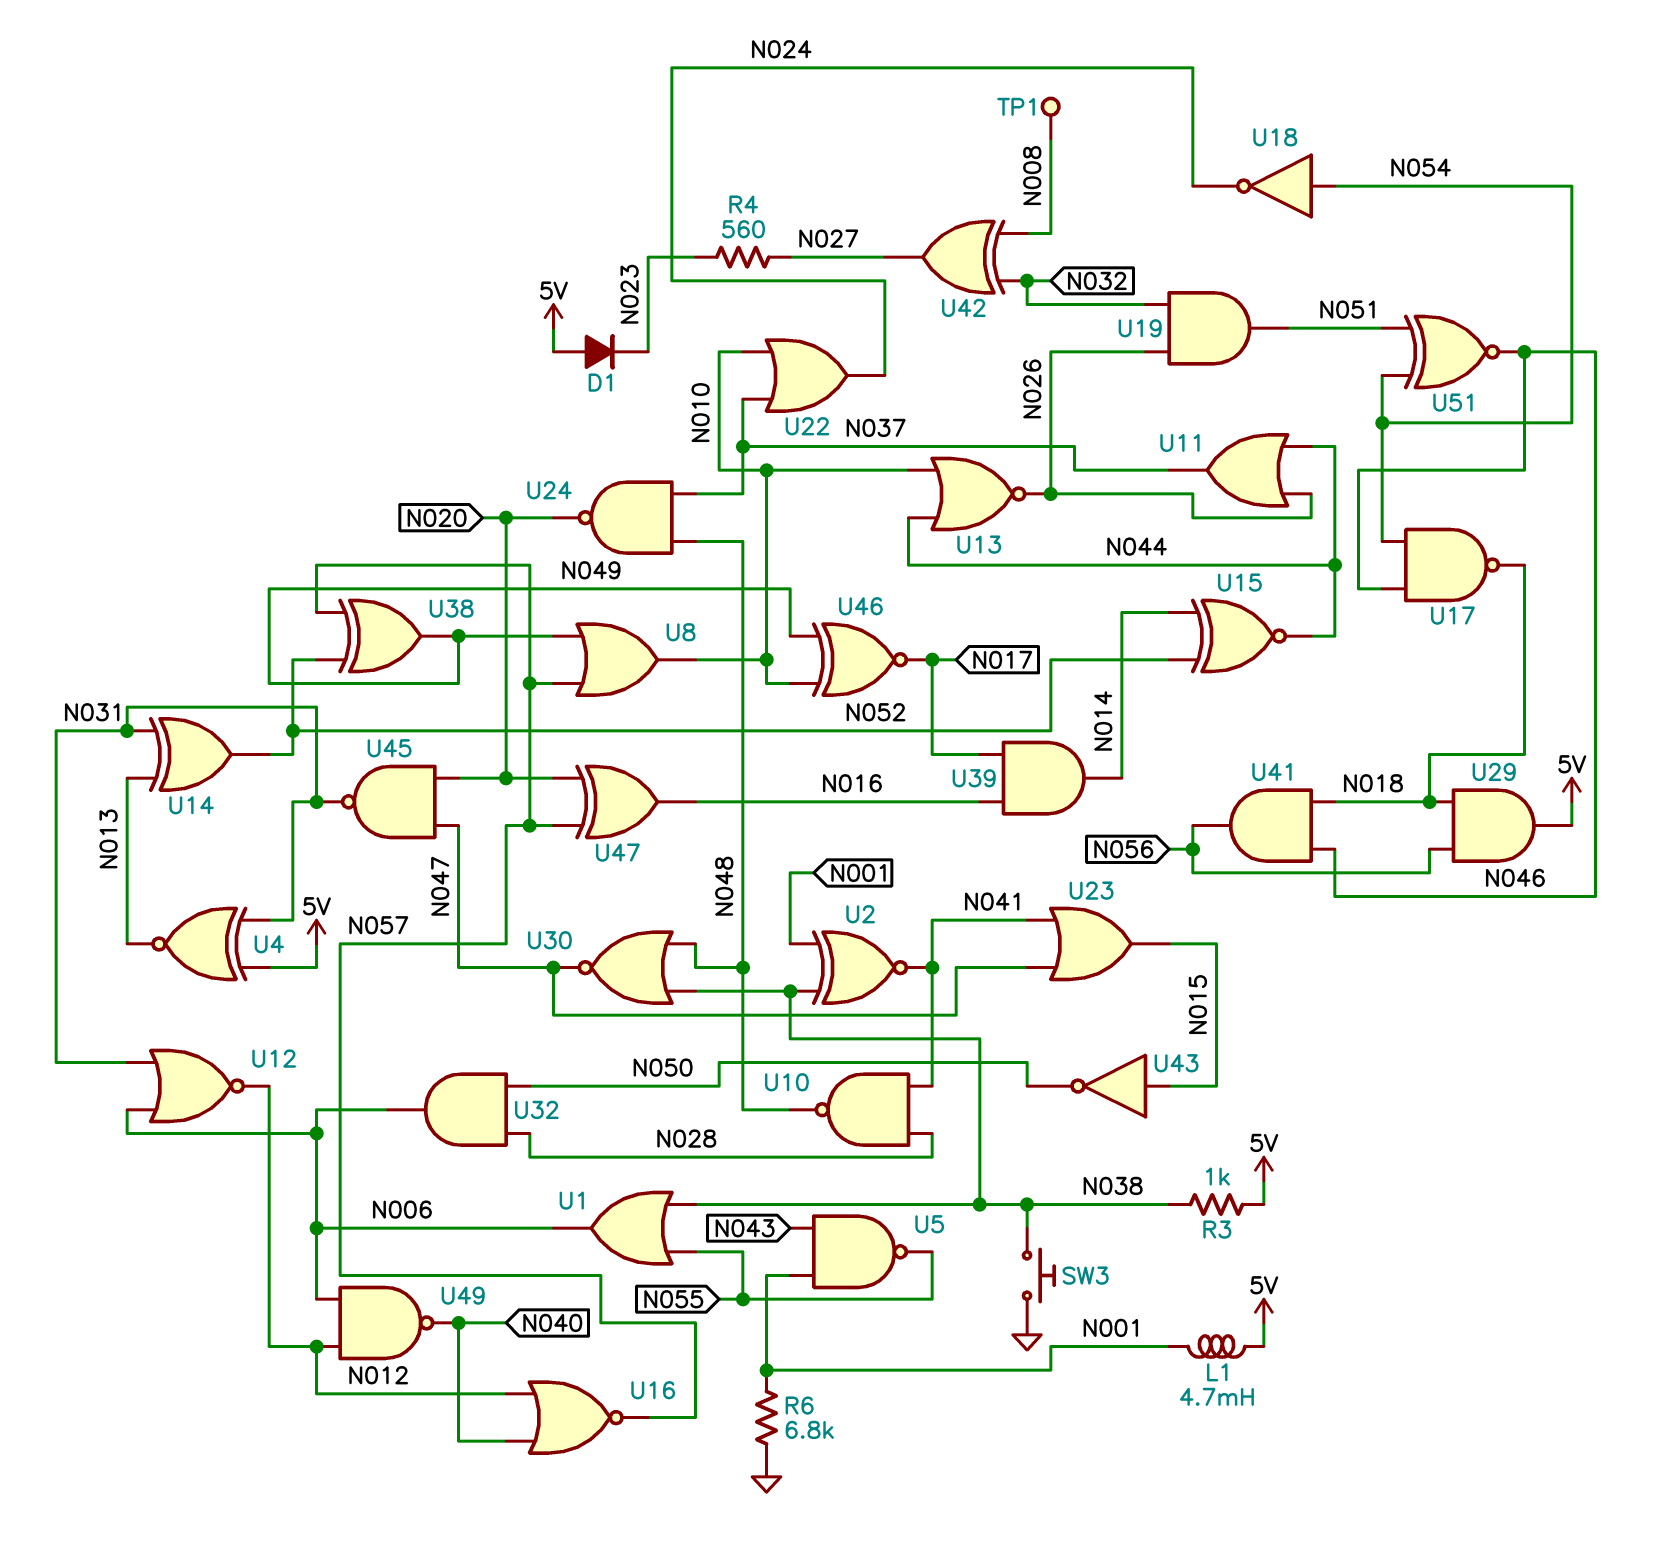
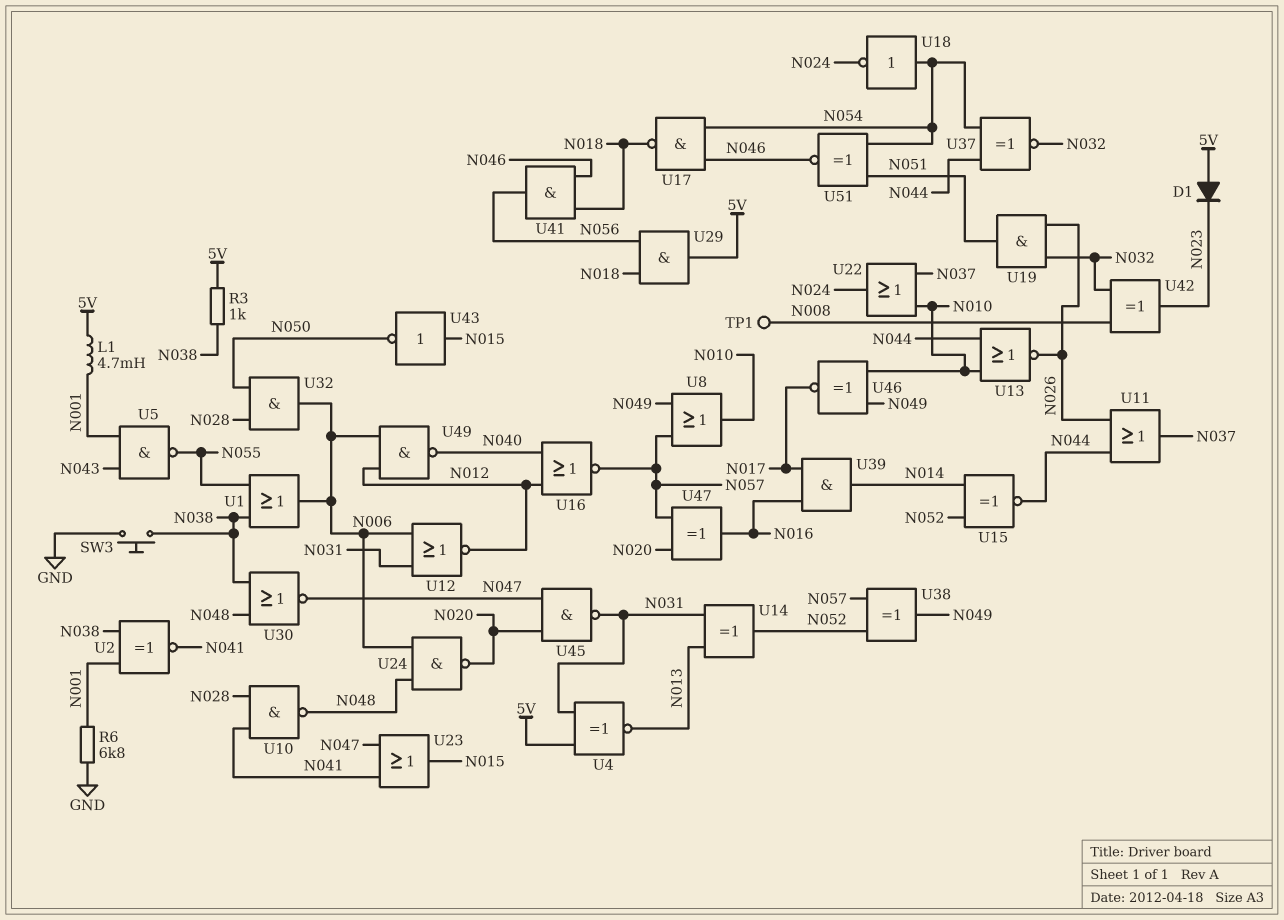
R4: 560 (N023, N027) -> none
U24: NAND (in N037, in N048, out N020) -> NAND (in N006, in N048, out N020)
U37: none -> XNOR (in N044, in N054, out N032)
U42: XOR (in N008, in N032, out N027) -> XOR (in N008, in N032, out N023)

